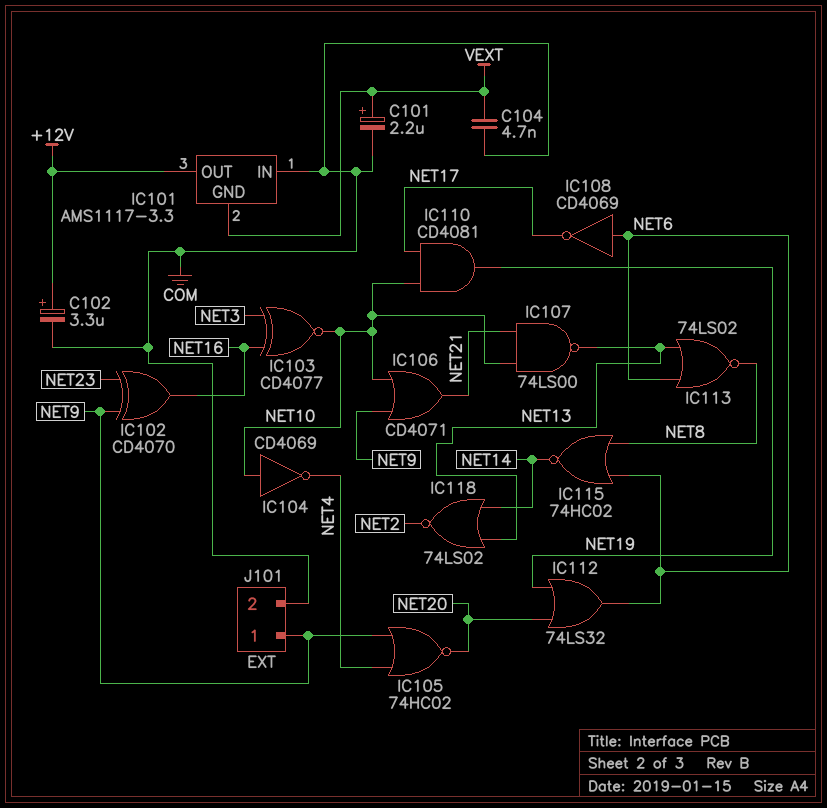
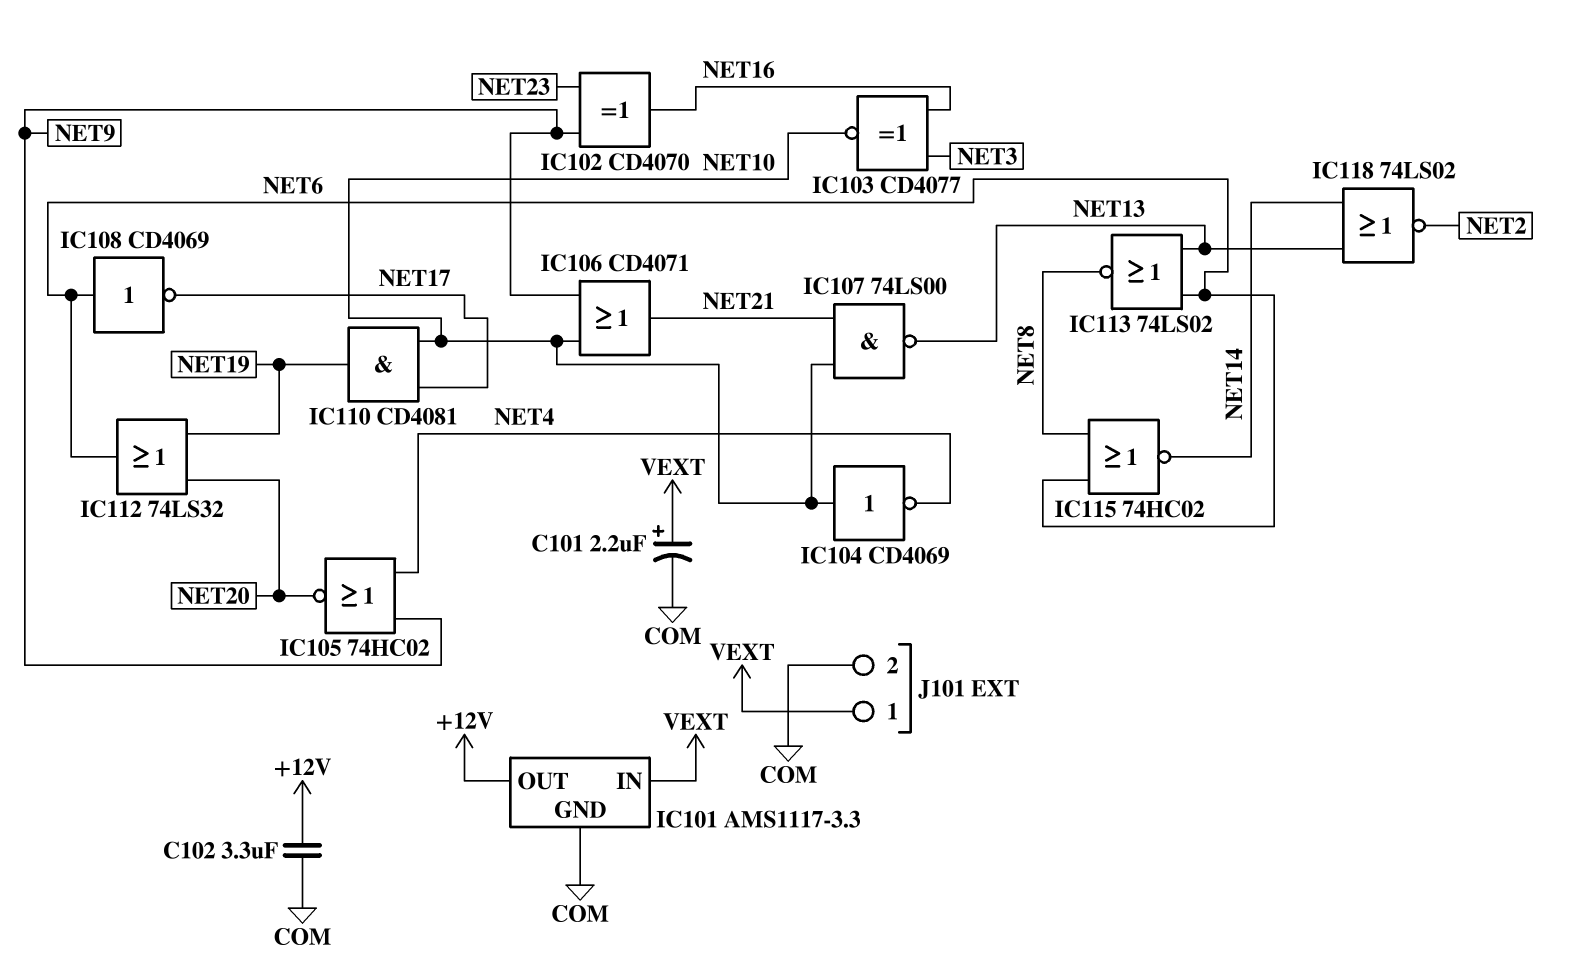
C102: 3.3uF (plus +12V, minus COM) -> 3.3uF (+12V, COM)
C104: 4.7nF (COM, VEXT) -> none
IC101 pin GND: VEXT -> COM
IC101 pin IN: COM -> VEXT
J101 pin 1: NET9 -> VEXT

